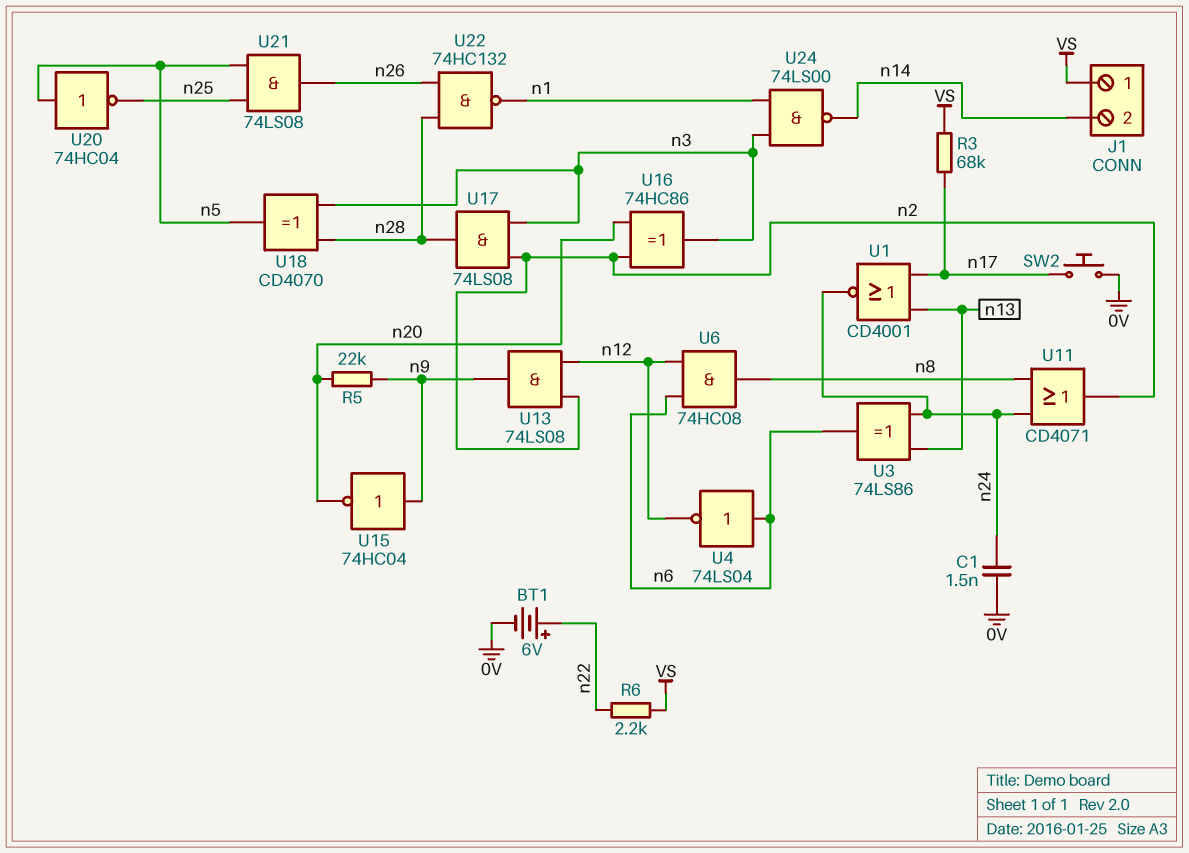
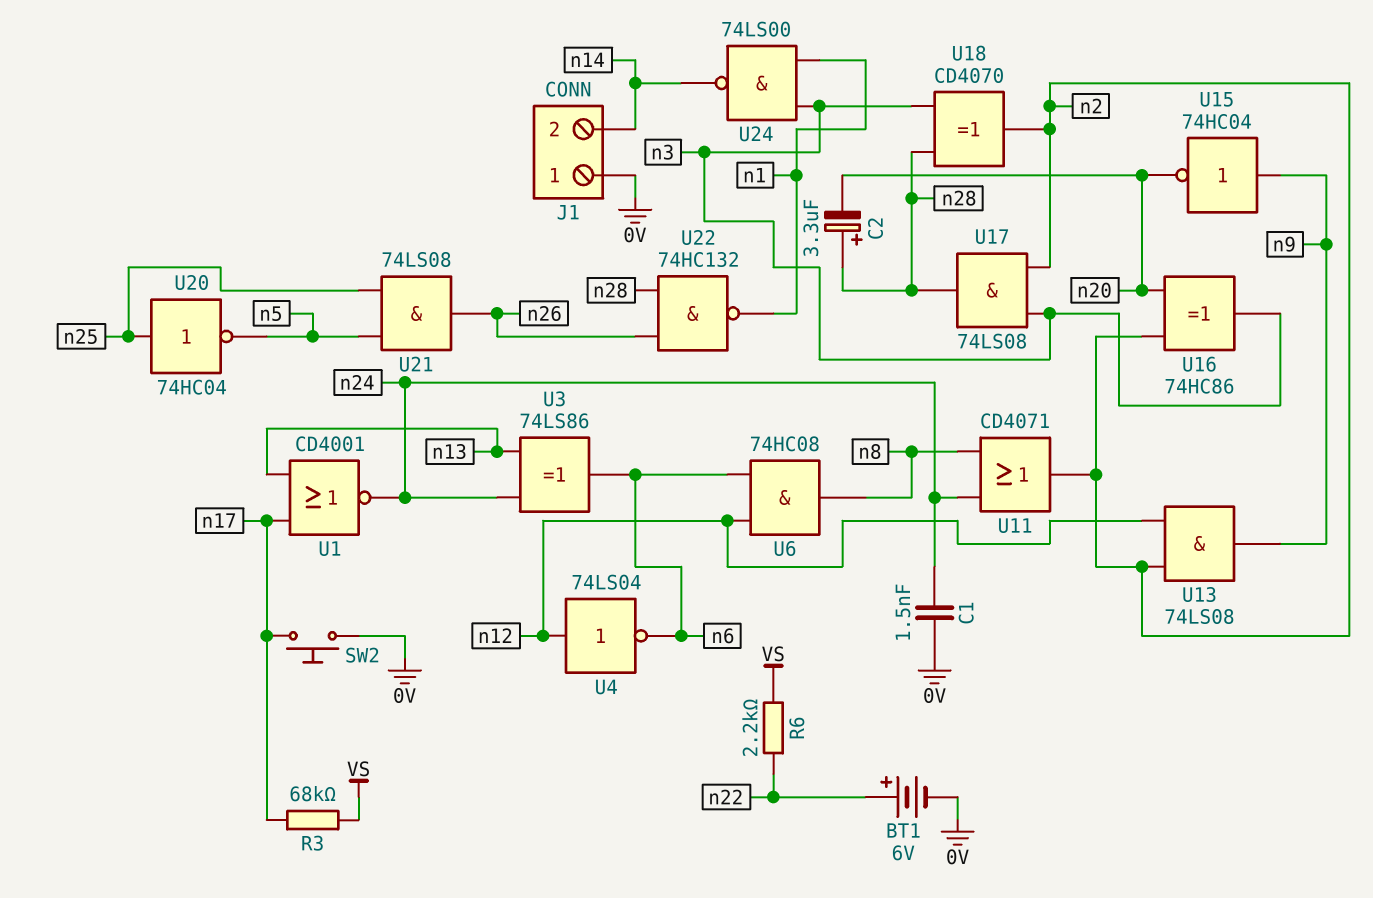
C2: none -> 3.3uF (plus n28, minus n20)
J1 pin 1: VS -> 0V
R5: 22k (n9, n20) -> none
U4: NOT 74LS04 (in n6, out n12) -> NOT 74LS04 (in n12, out n6)
U18: XOR CD4070 (in n3, in n28, out n5) -> XOR CD4070 (in n3, in n28, out n2)
U20: NOT 74HC04 (in n5, out n25) -> NOT 74HC04 (in n25, out n5)

